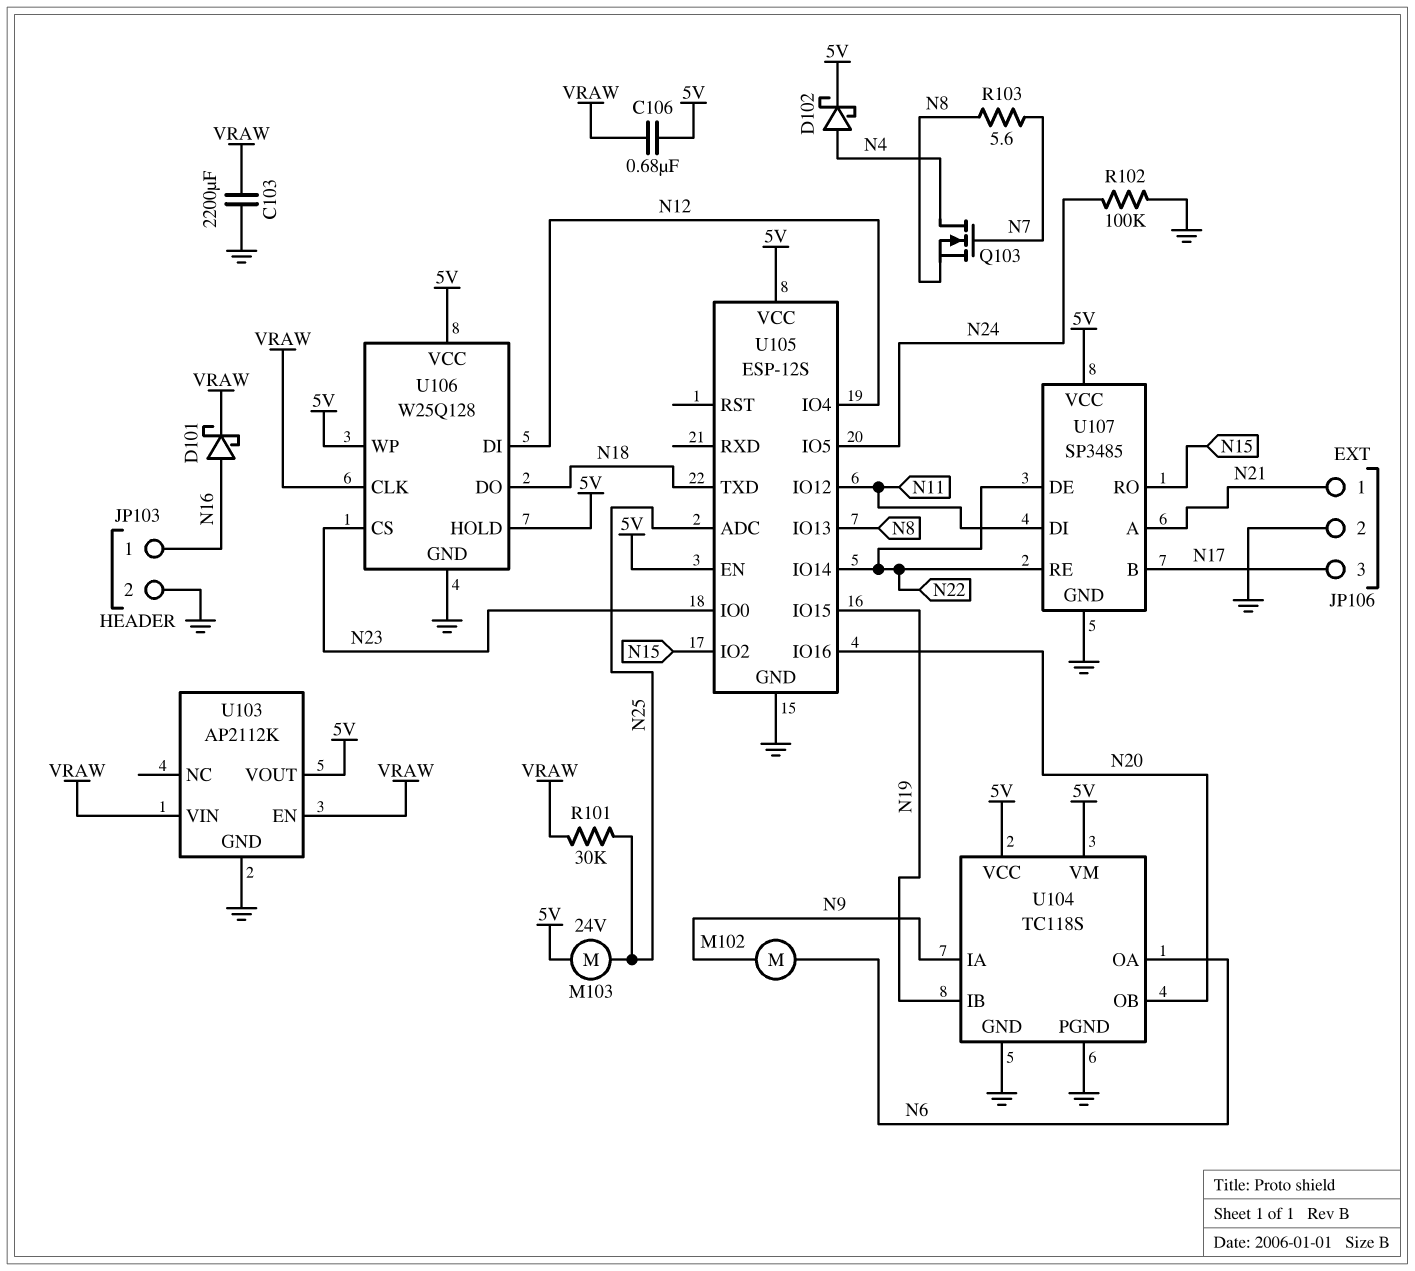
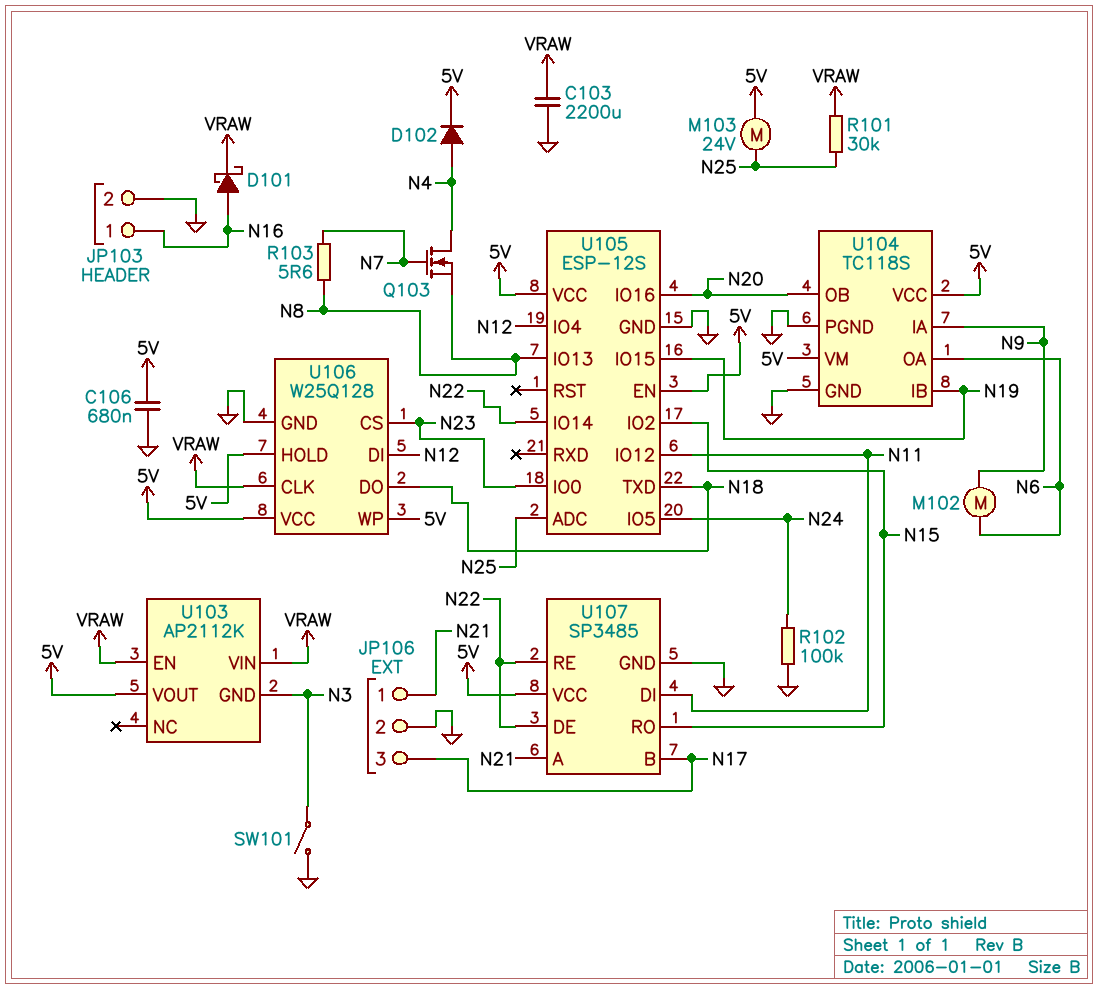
C106: 680nF (5V, VRAW) -> 680nF (5V, GND)
D102: schottky (A N4, K 5V) -> diode (A N4, K 5V)
SW101: none -> switch (GND, N3)
U103 pin GND: GND -> N3

